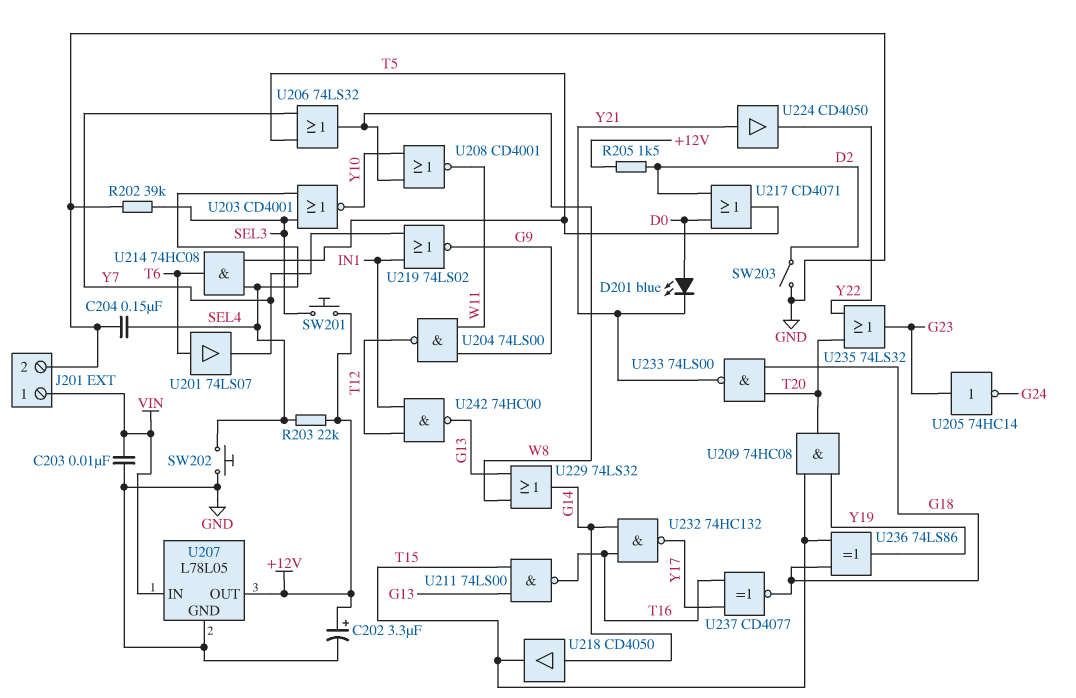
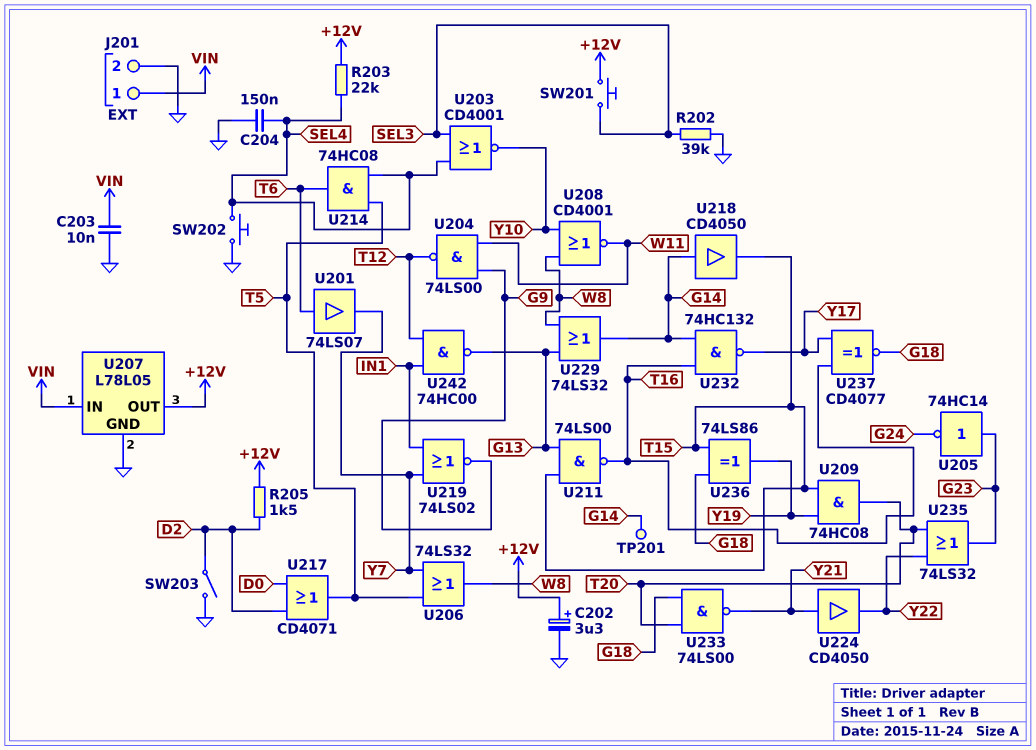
D201: LED blue (A D0, K Y21) -> none
TP201: none -> test point (G14)

